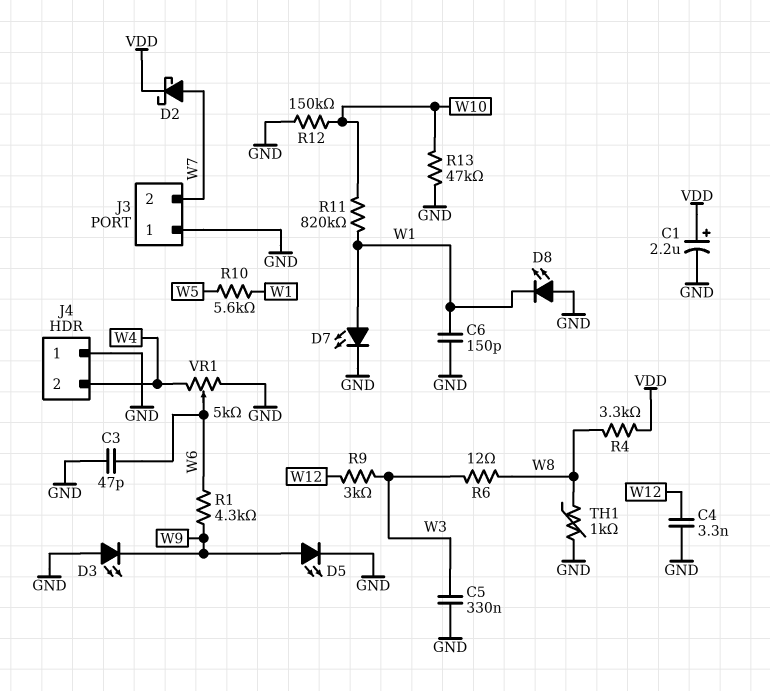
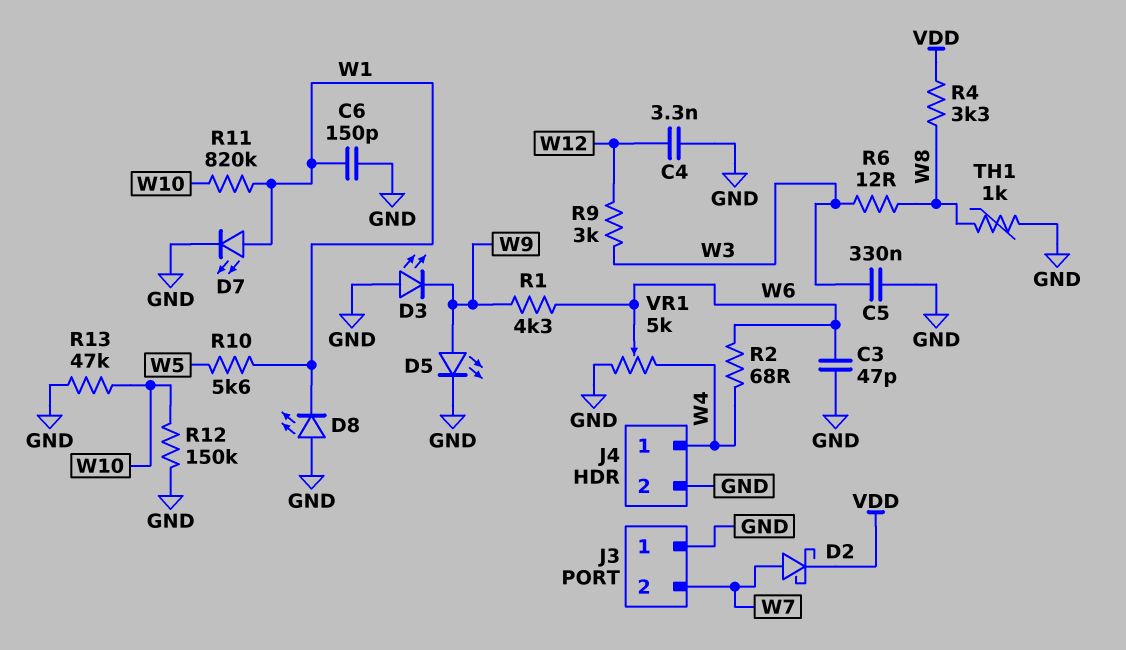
C1: 2.2uF (plus VDD, minus GND) -> none
J4 pin 1: GND -> W4
J4 pin 2: W4 -> GND
R2: none -> 68 (W4, W6)

